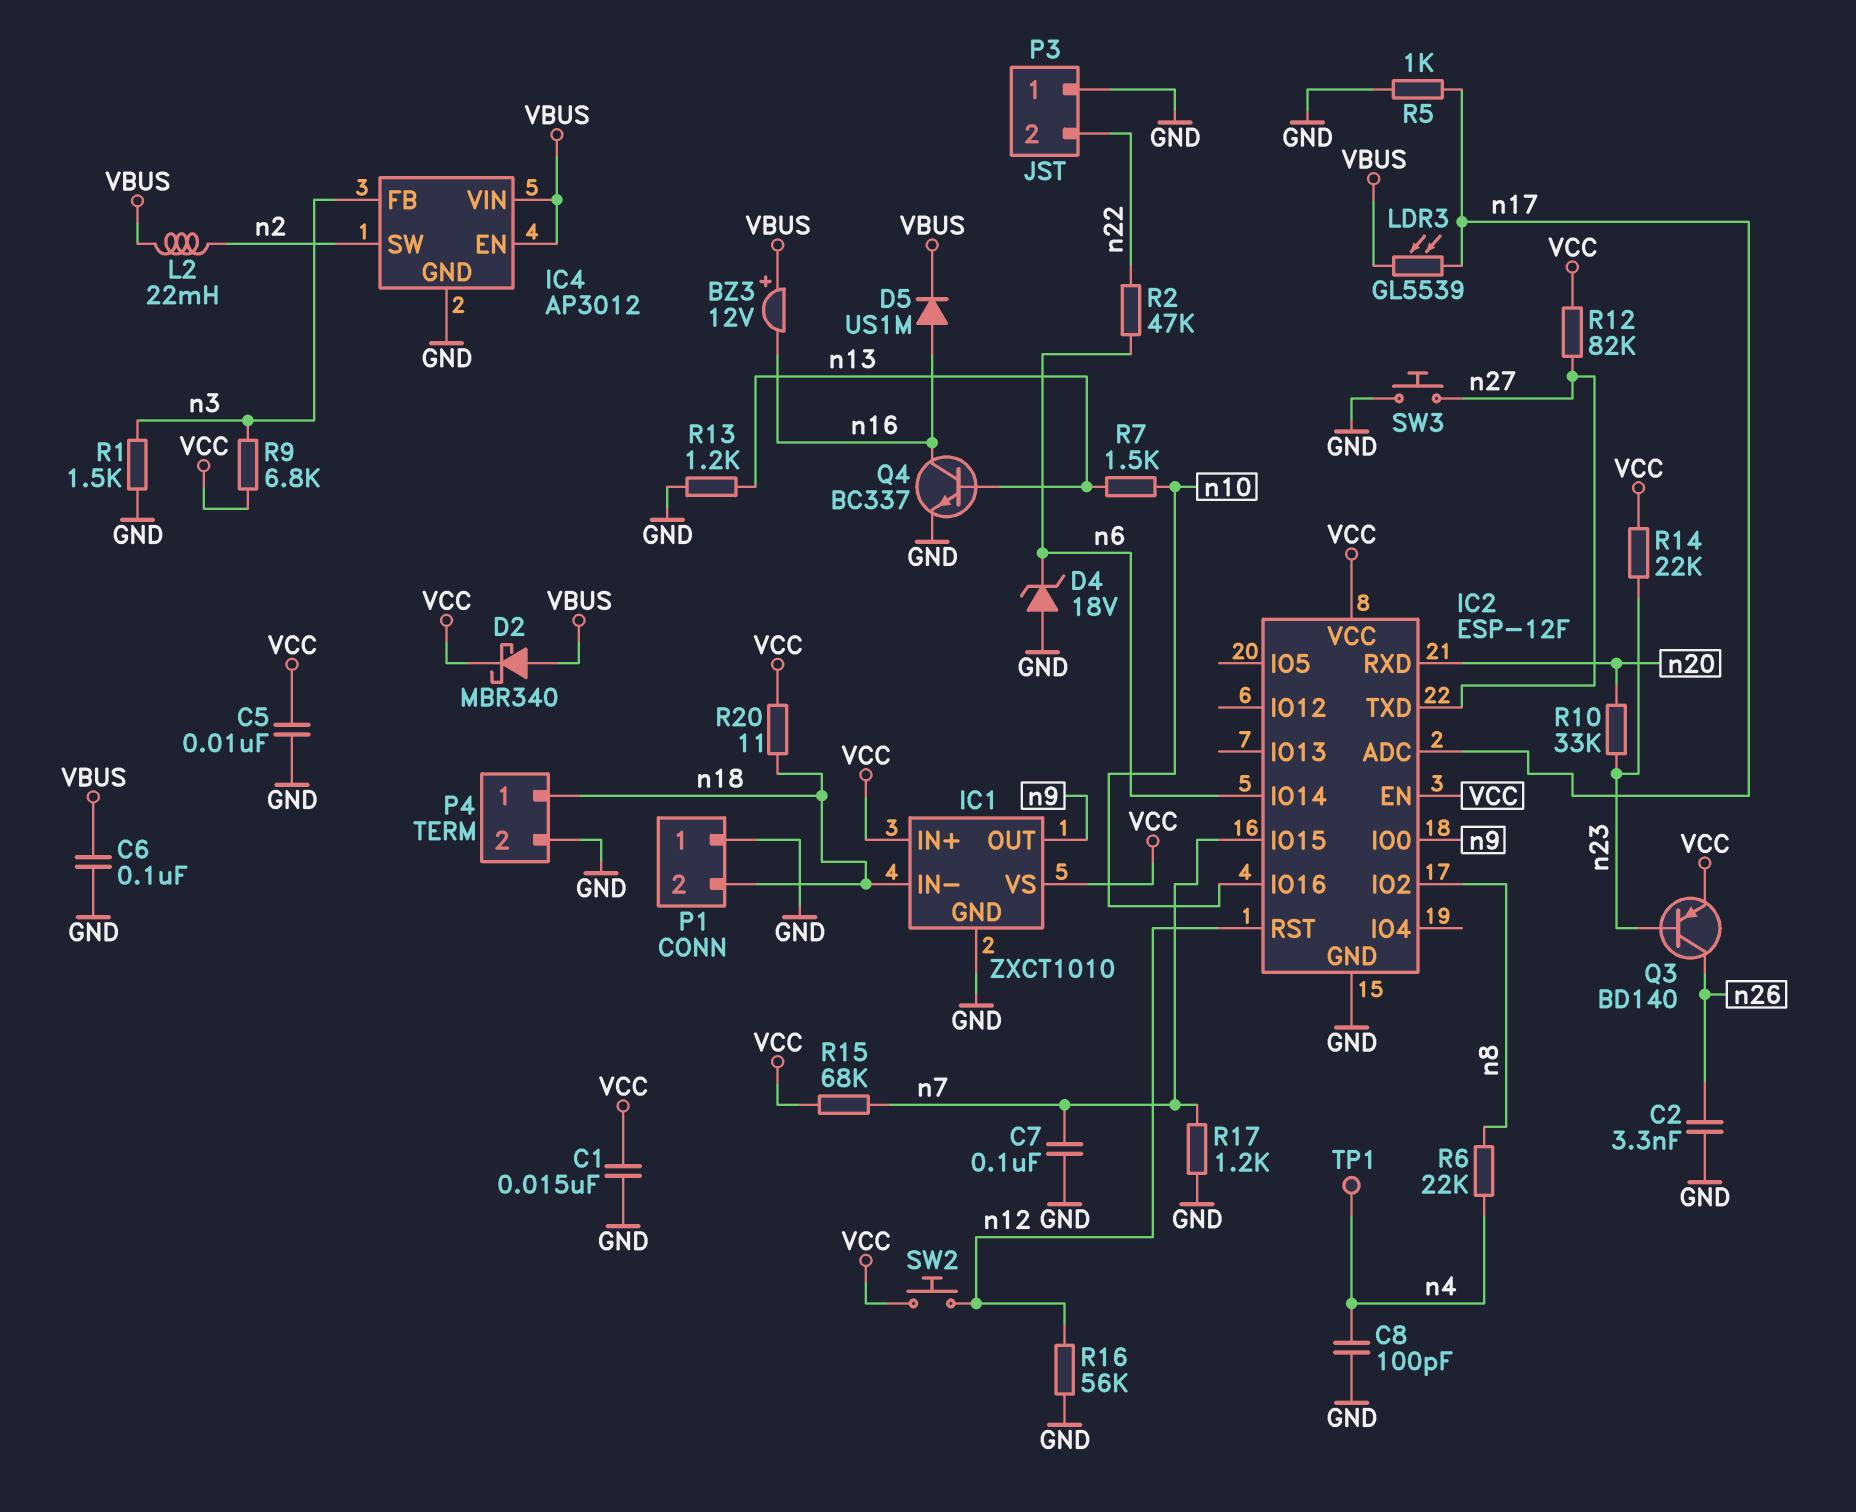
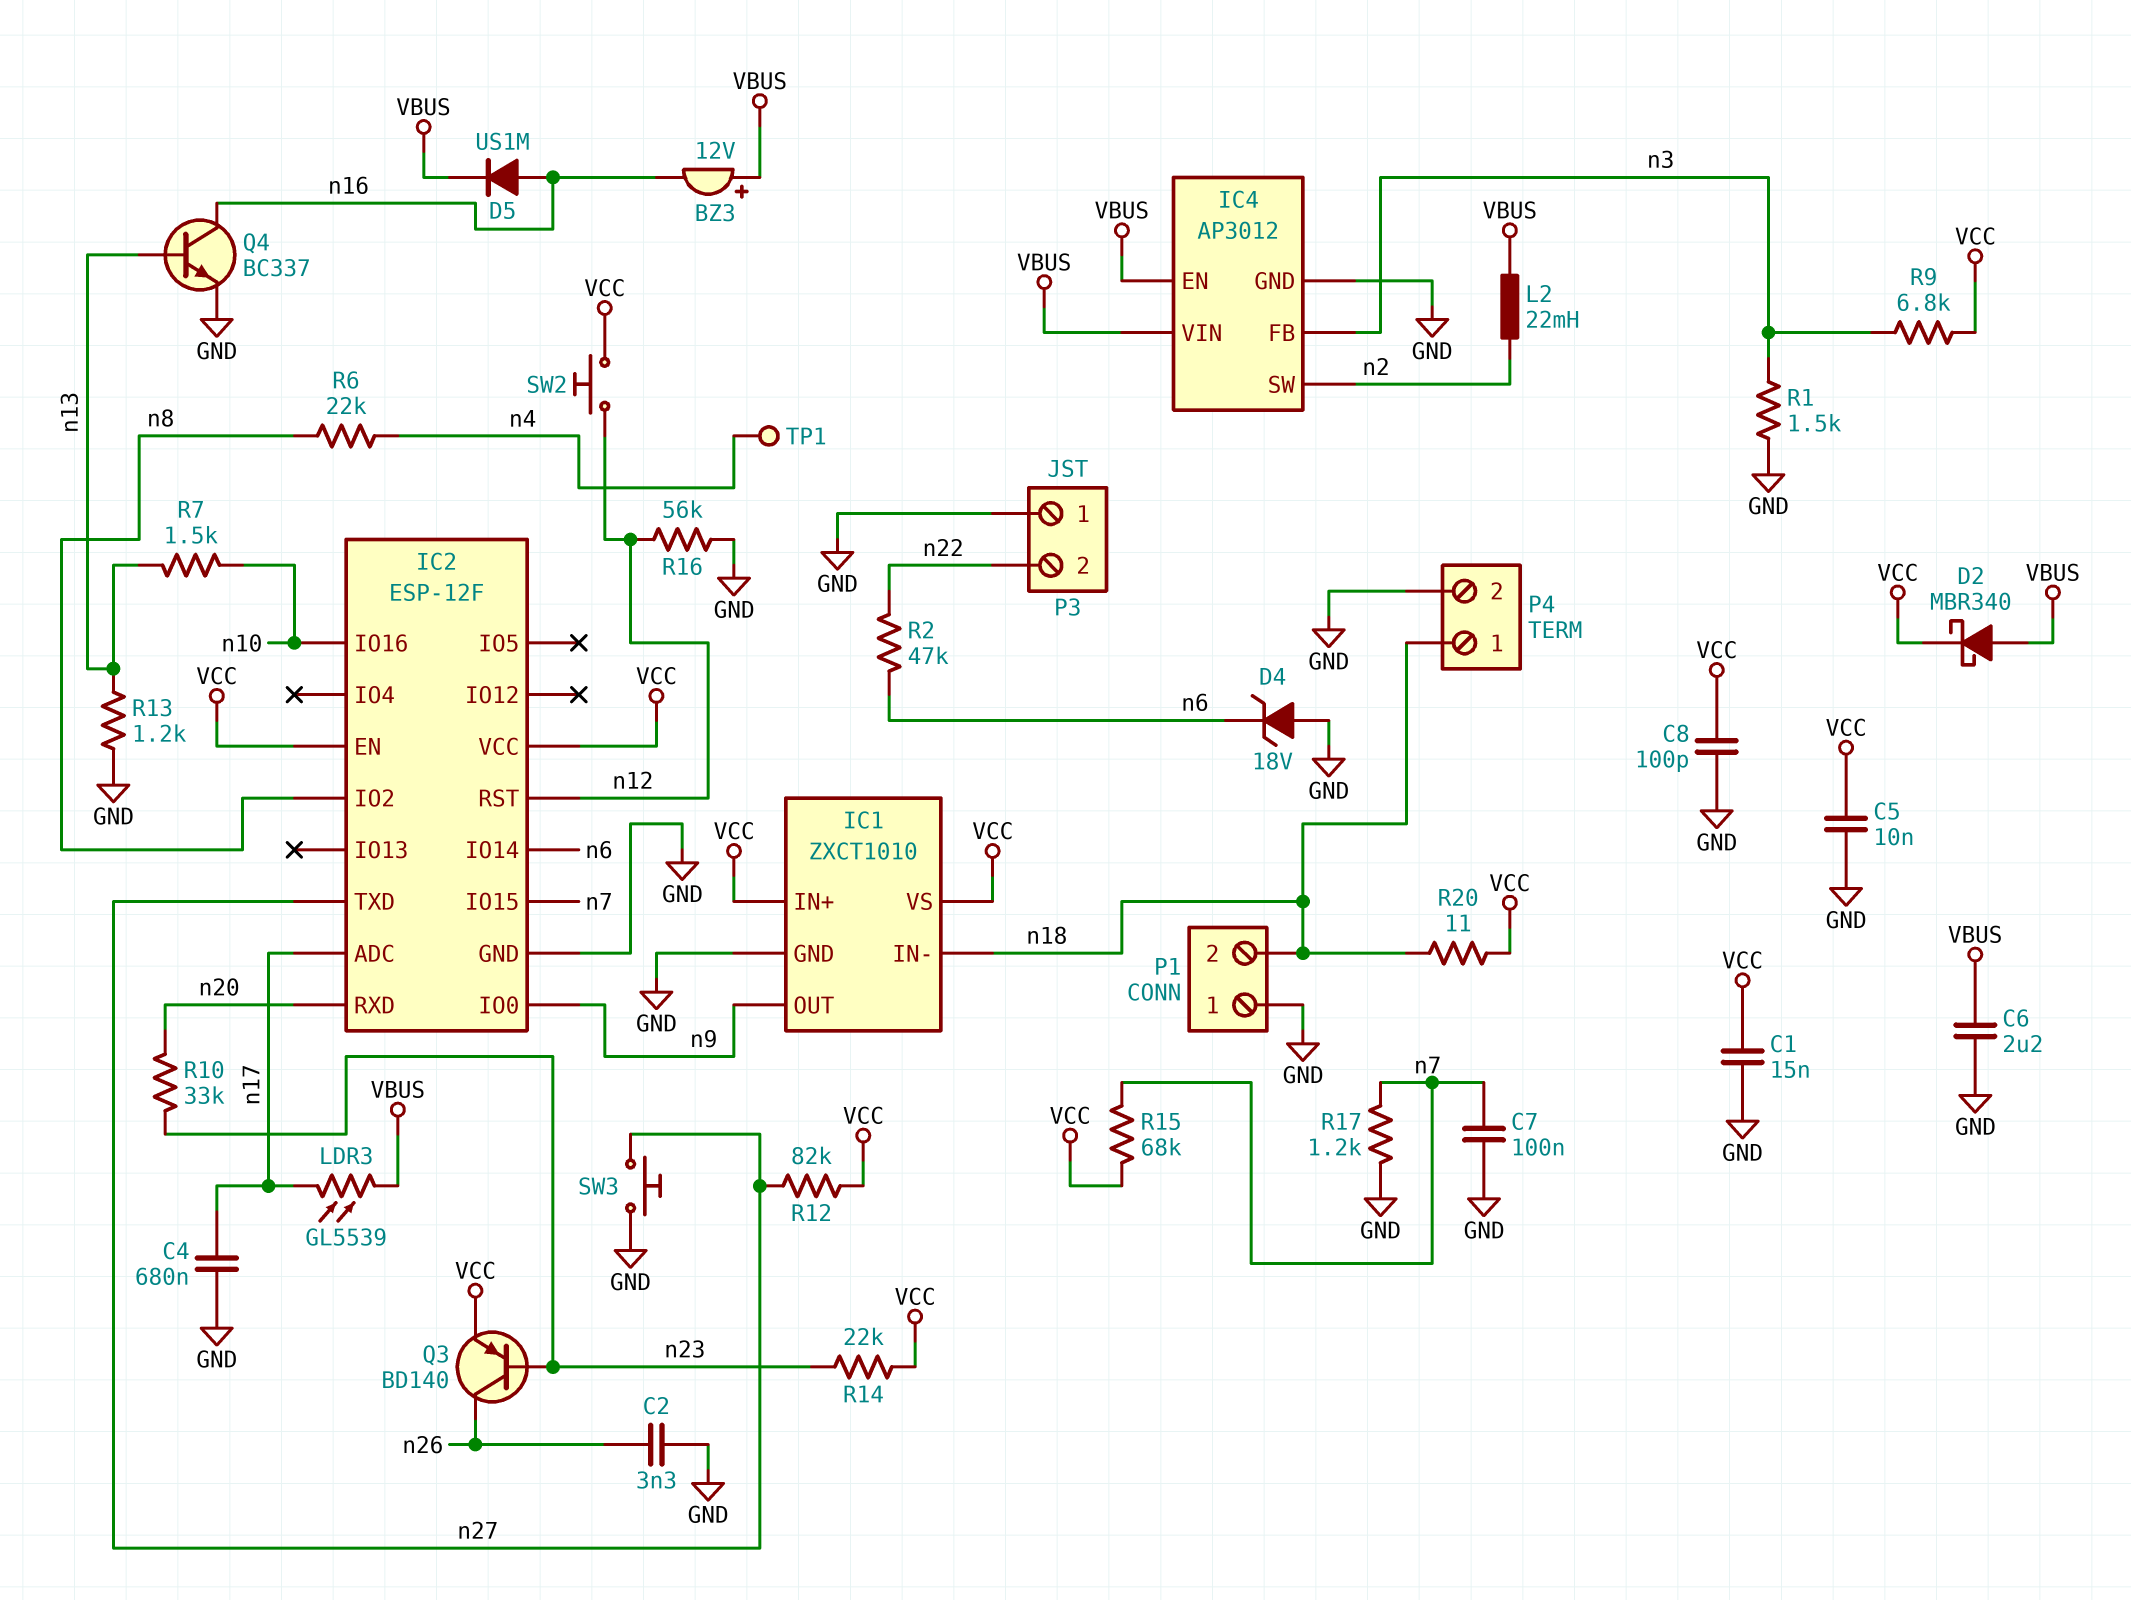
C4: none -> 680nF (GND, n17)
C6: 100nF (GND, VBUS) -> 2.2uF (GND, VBUS)
C8: 100pF (GND, n4) -> 100pF (GND, VCC)
R5: 1k (GND, n17) -> none

